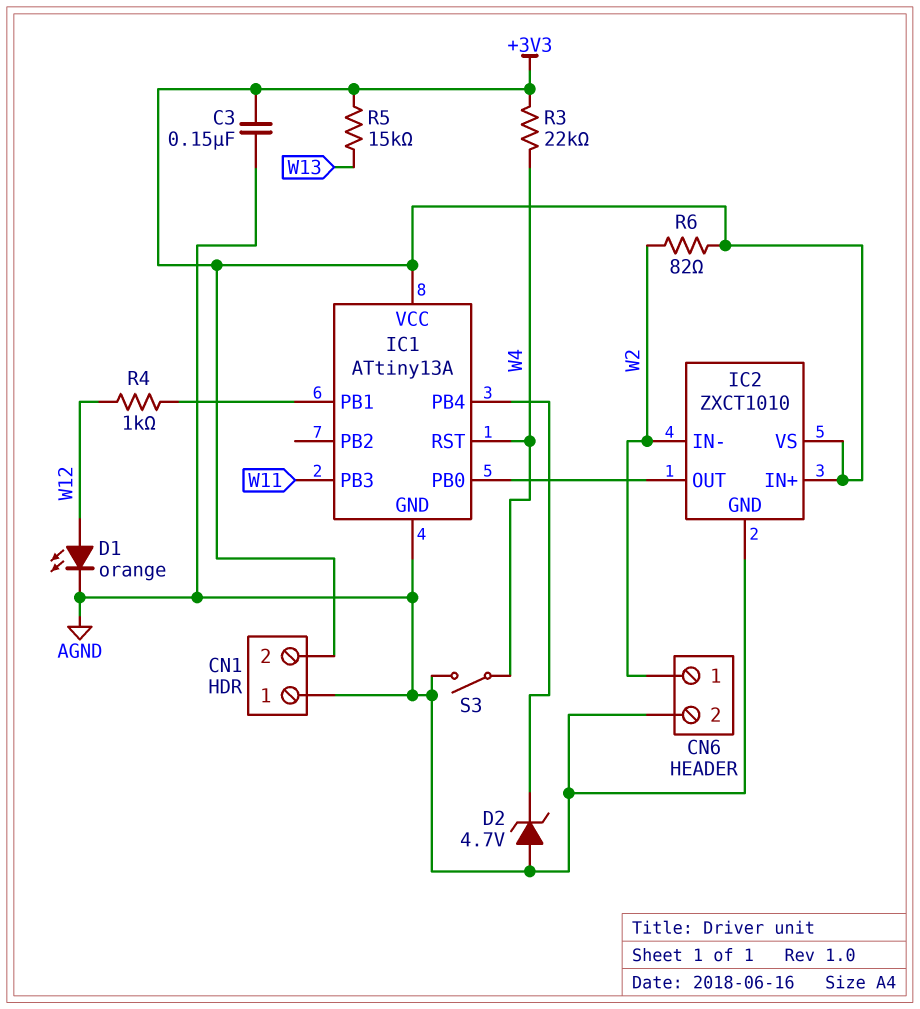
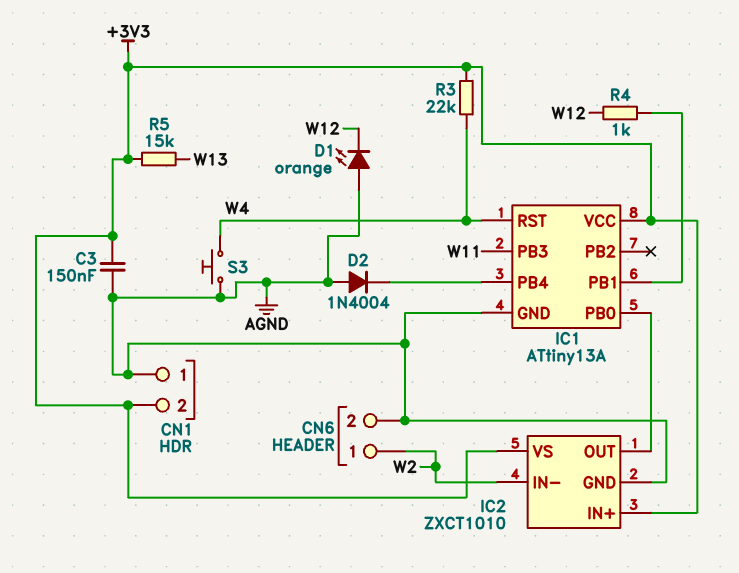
D1: LED orange (A W12, K AGND) -> LED orange (A AGND, K W12)
D2: zener 4.7V (A AGND, K IC1/PB4) -> diode 1N4004 (A AGND, K IC1/PB4)
R6: 82 (+3V3, W2) -> none
S3: switch (AGND, W4) -> button (AGND, W4)

